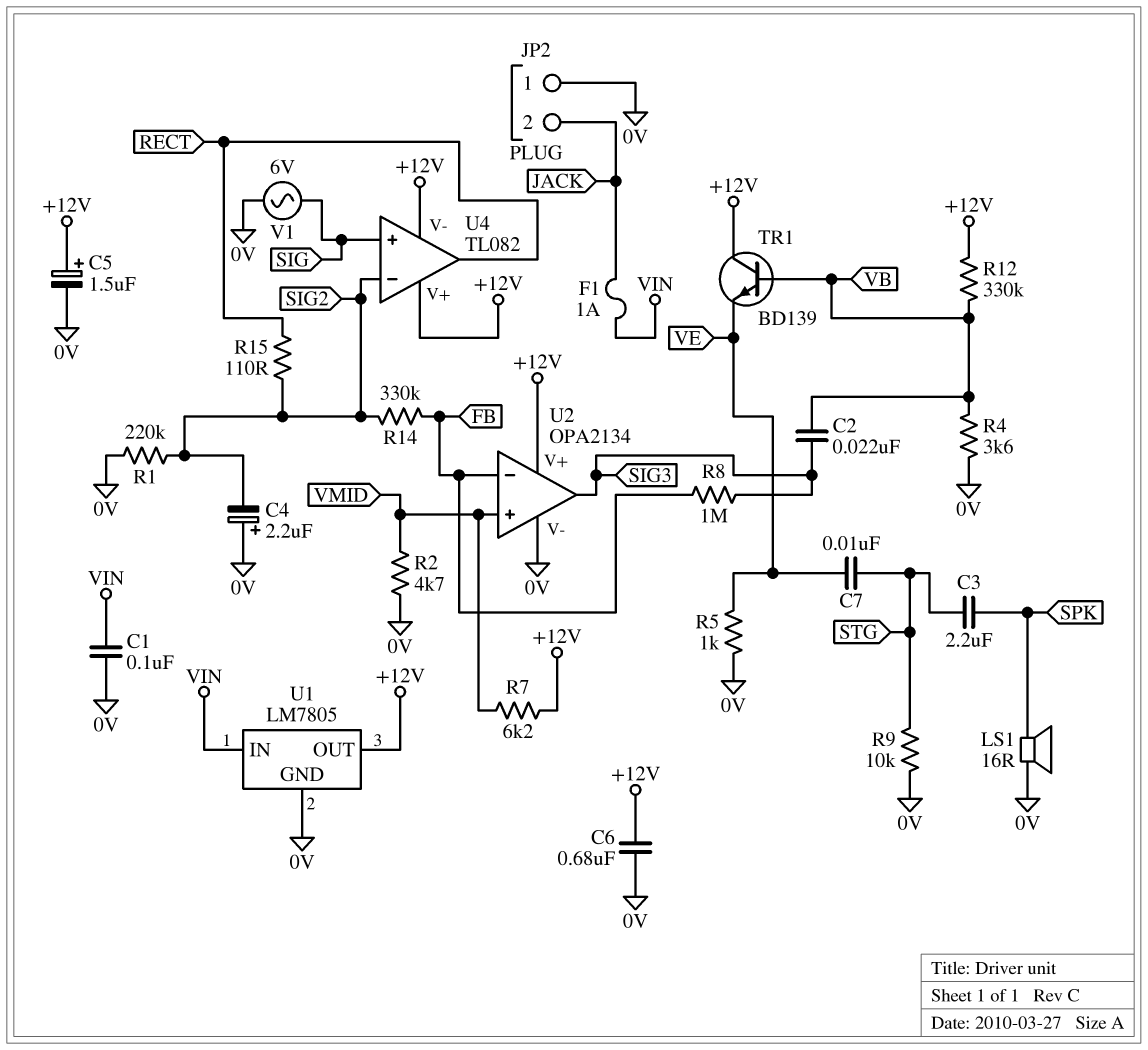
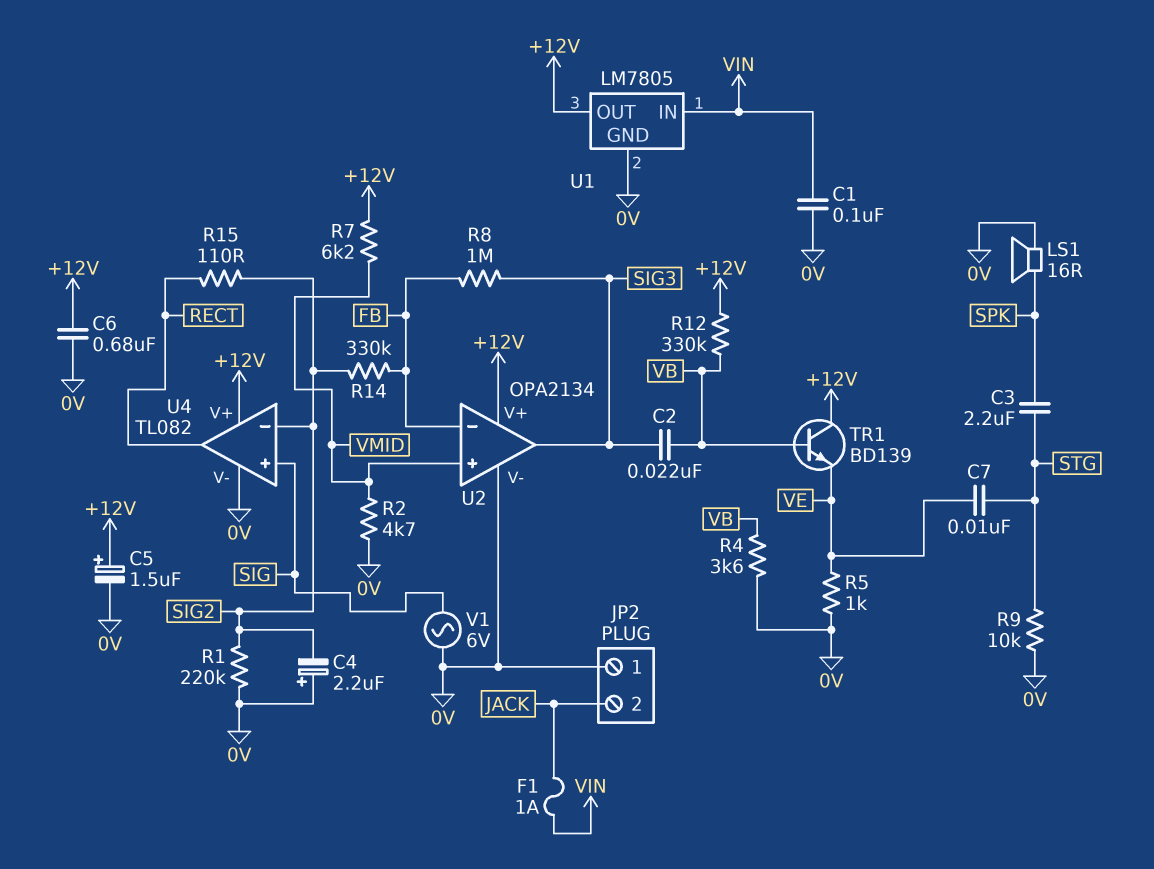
U4 pin V-: +12V -> 0V

